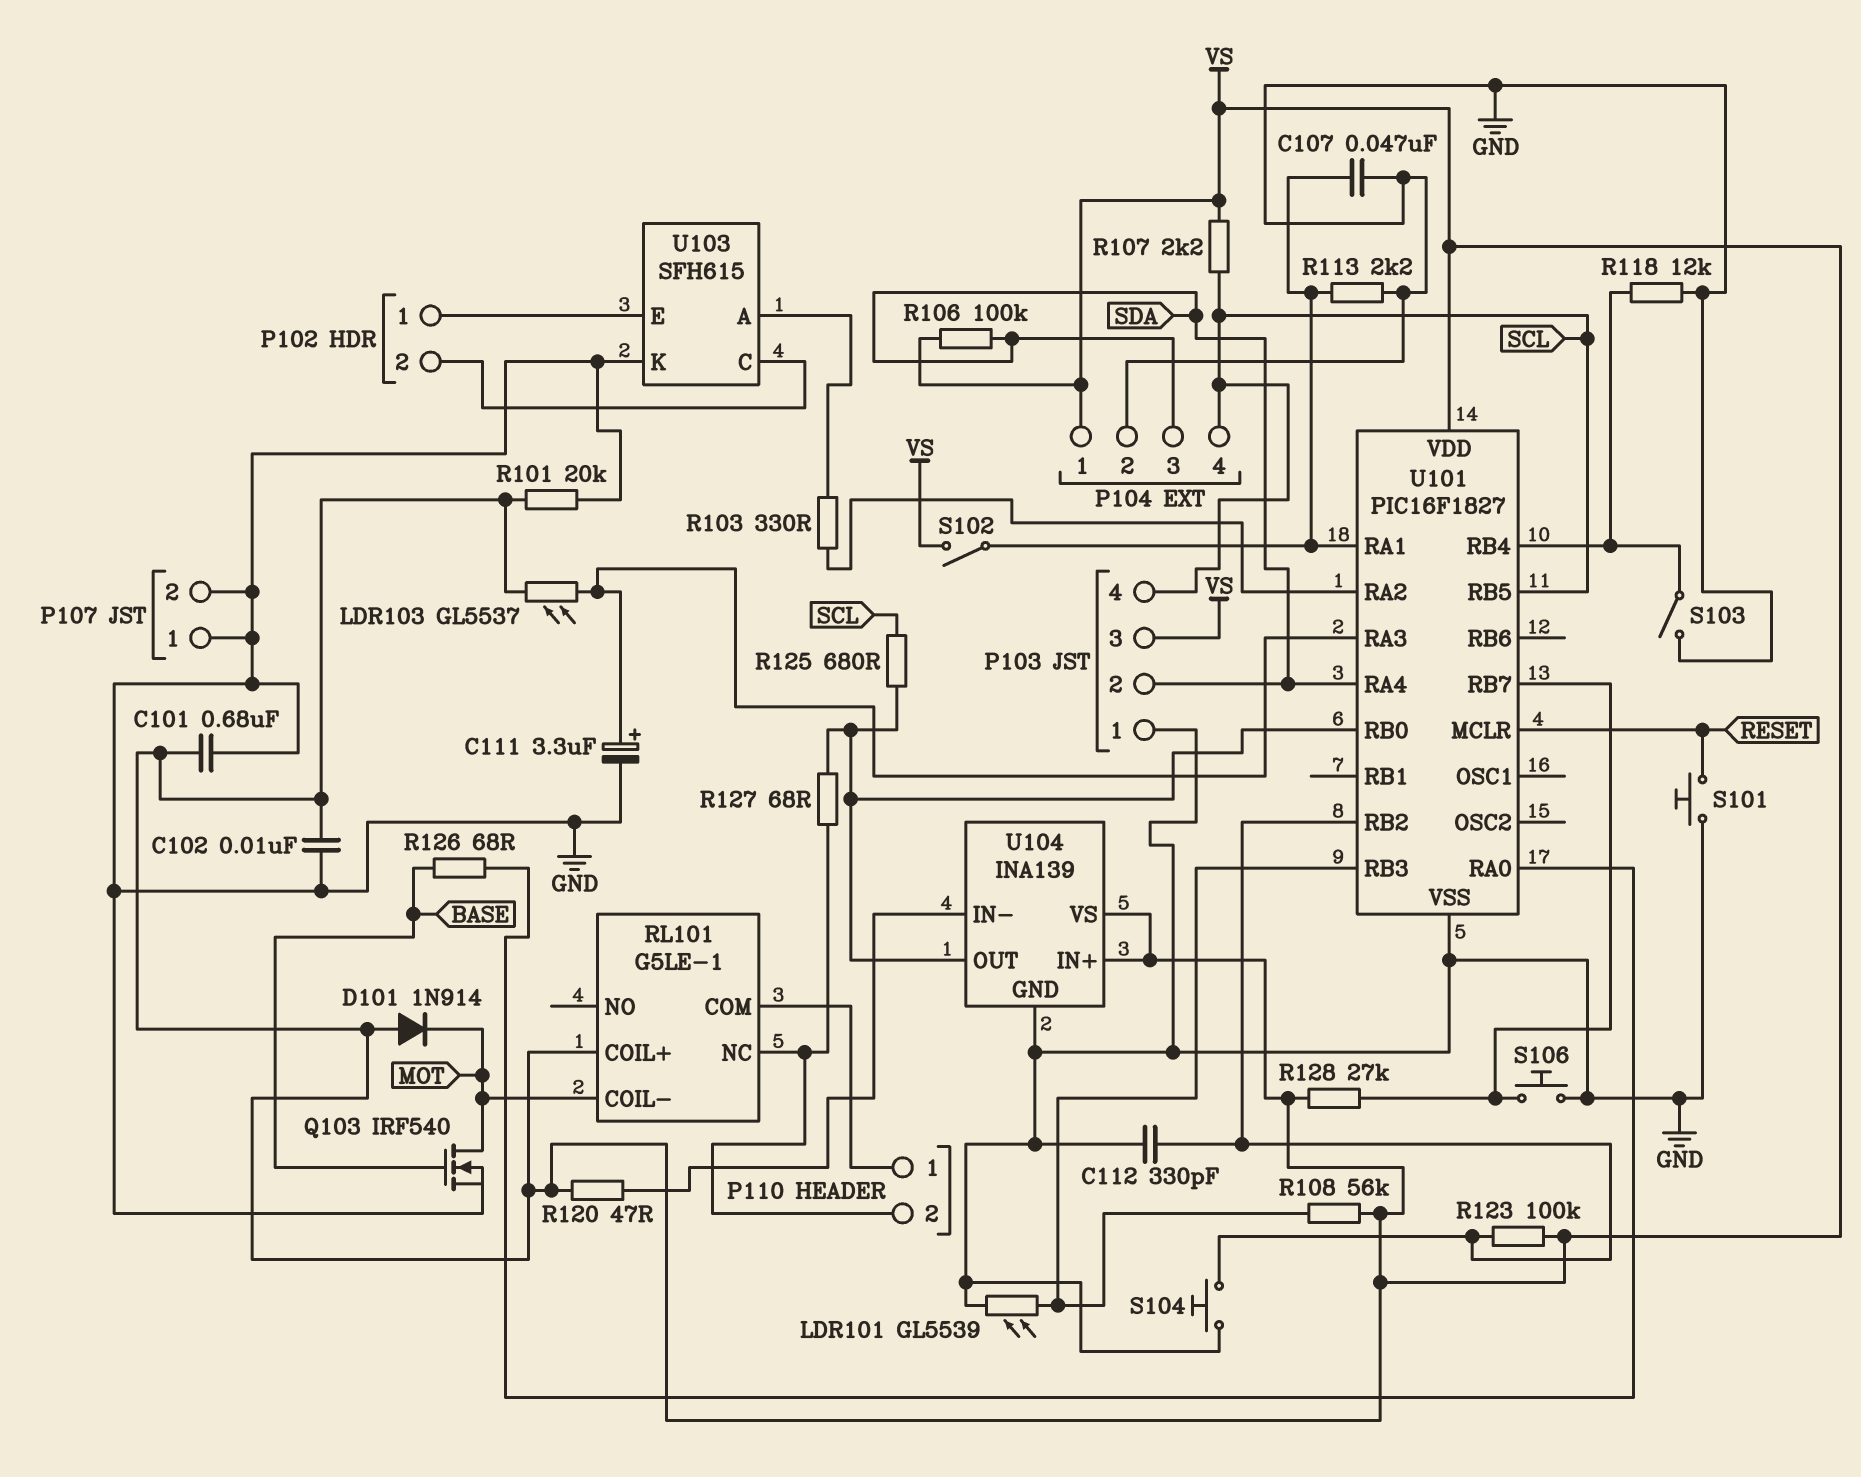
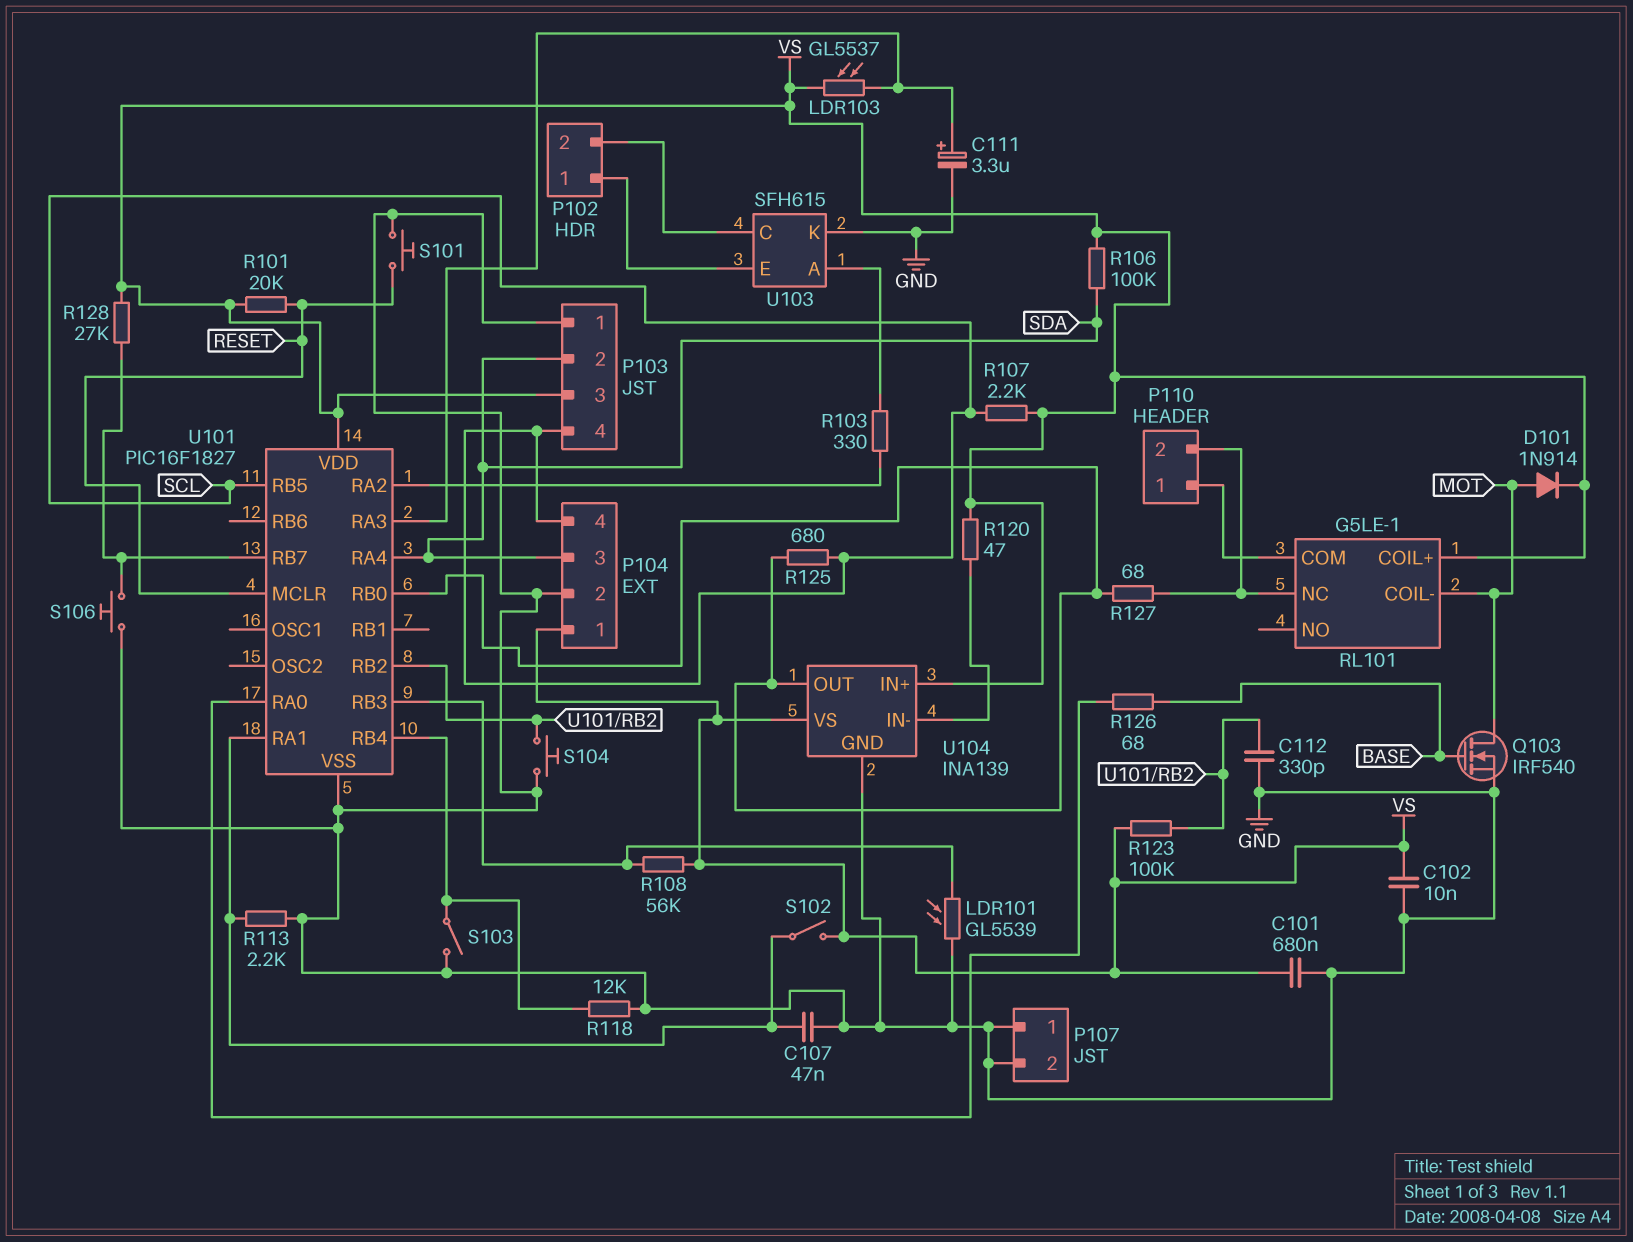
D101: diode 1N914 (A VS, K MOT) -> diode 1N914 (A MOT, K VS)
R101: 20k (GND, VS) -> 20k (RESET, VS)

